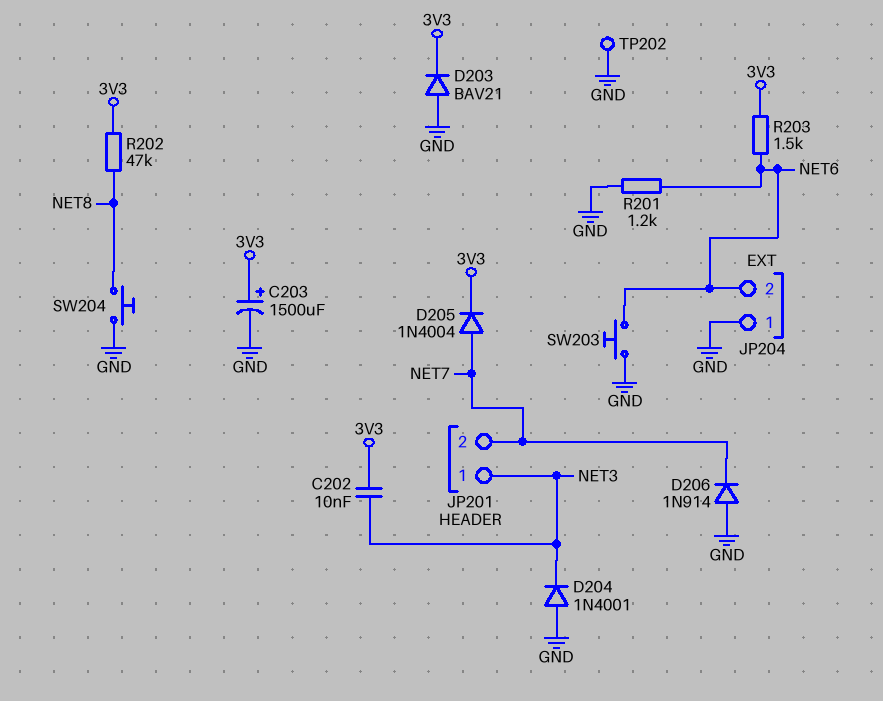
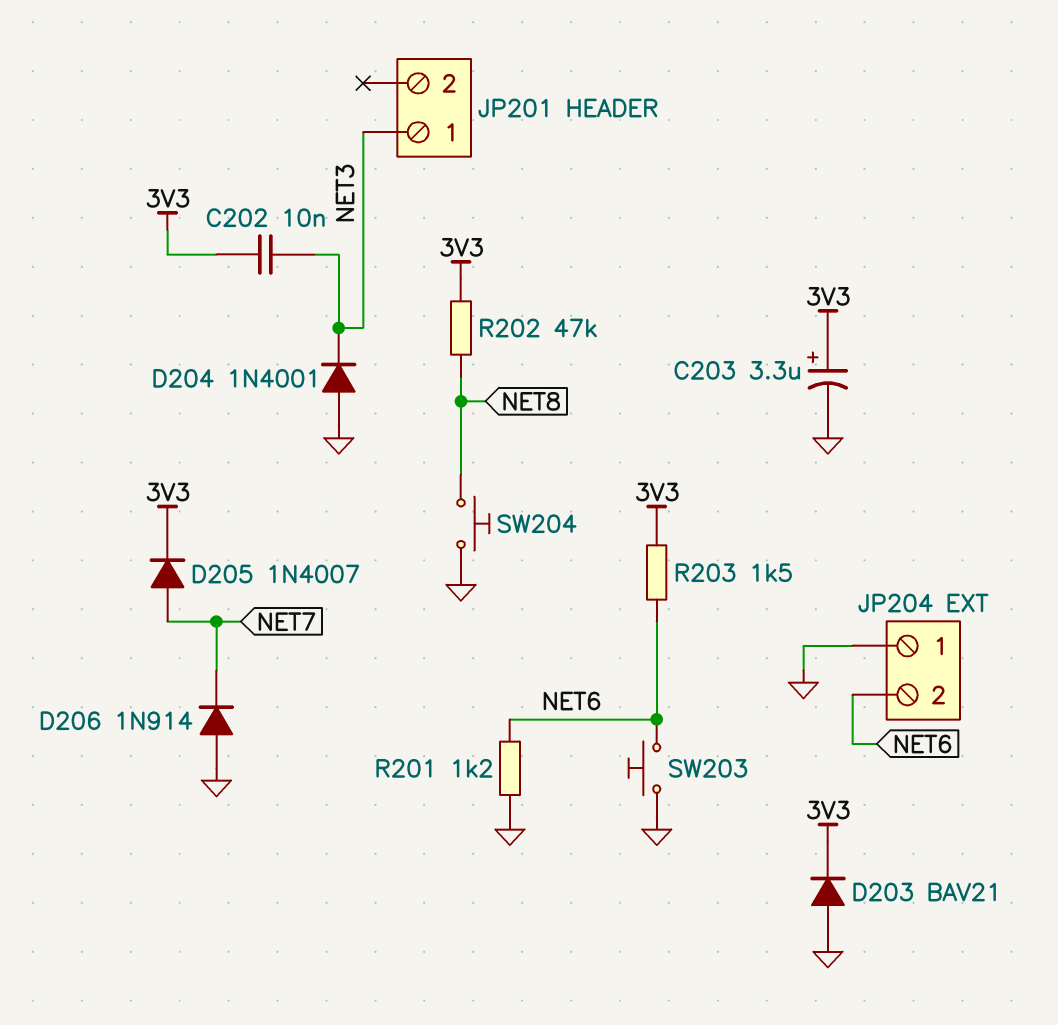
C203: 1500uF (plus 3V3, minus GND) -> 3.3uF (plus 3V3, minus GND)
D205: diode 1N4004 (A NET7, K 3V3) -> diode 1N4007 (A NET7, K 3V3)
JP201 pin 2: NET7 -> none
TP202: test point (GND) -> none

